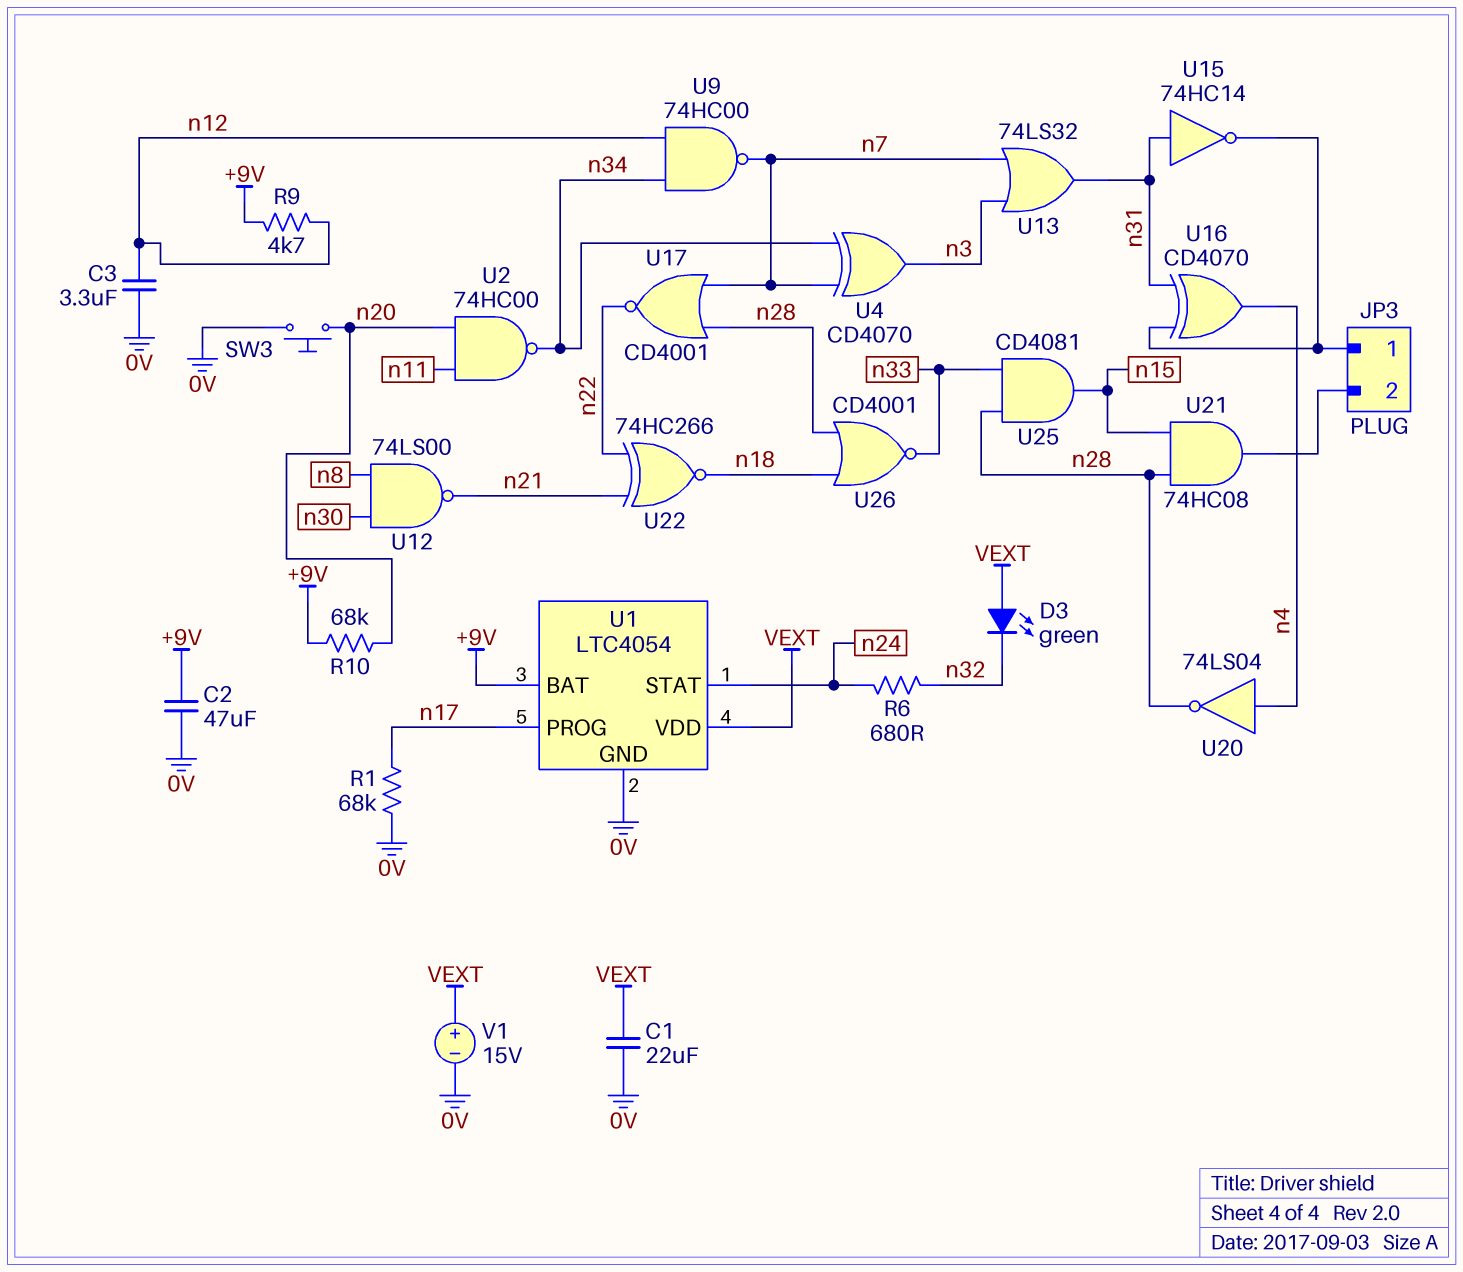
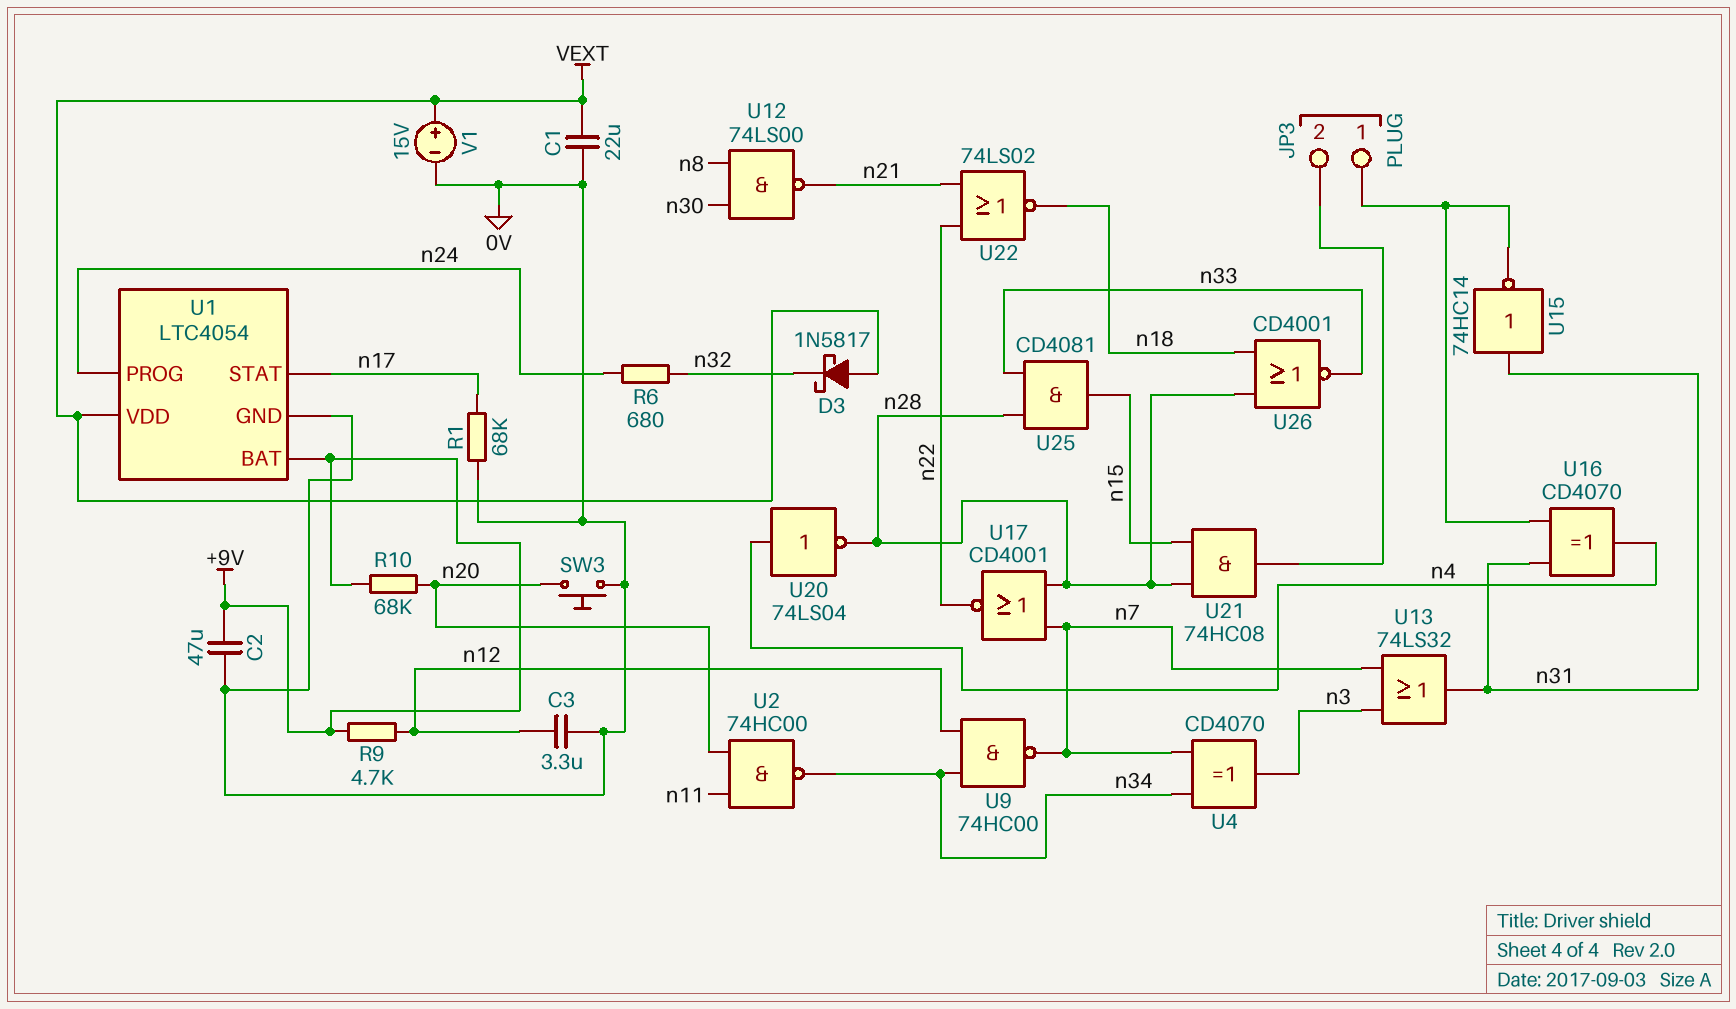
D3: LED green (A VEXT, K n32) -> schottky 1N5817 (A VEXT, K n32)
U1 pin PROG: n17 -> n24
U1 pin STAT: n24 -> n17
U22: XNOR 74HC266 (in n21, in n22, out n18) -> NOR 74LS02 (in n21, in n22, out n18)

